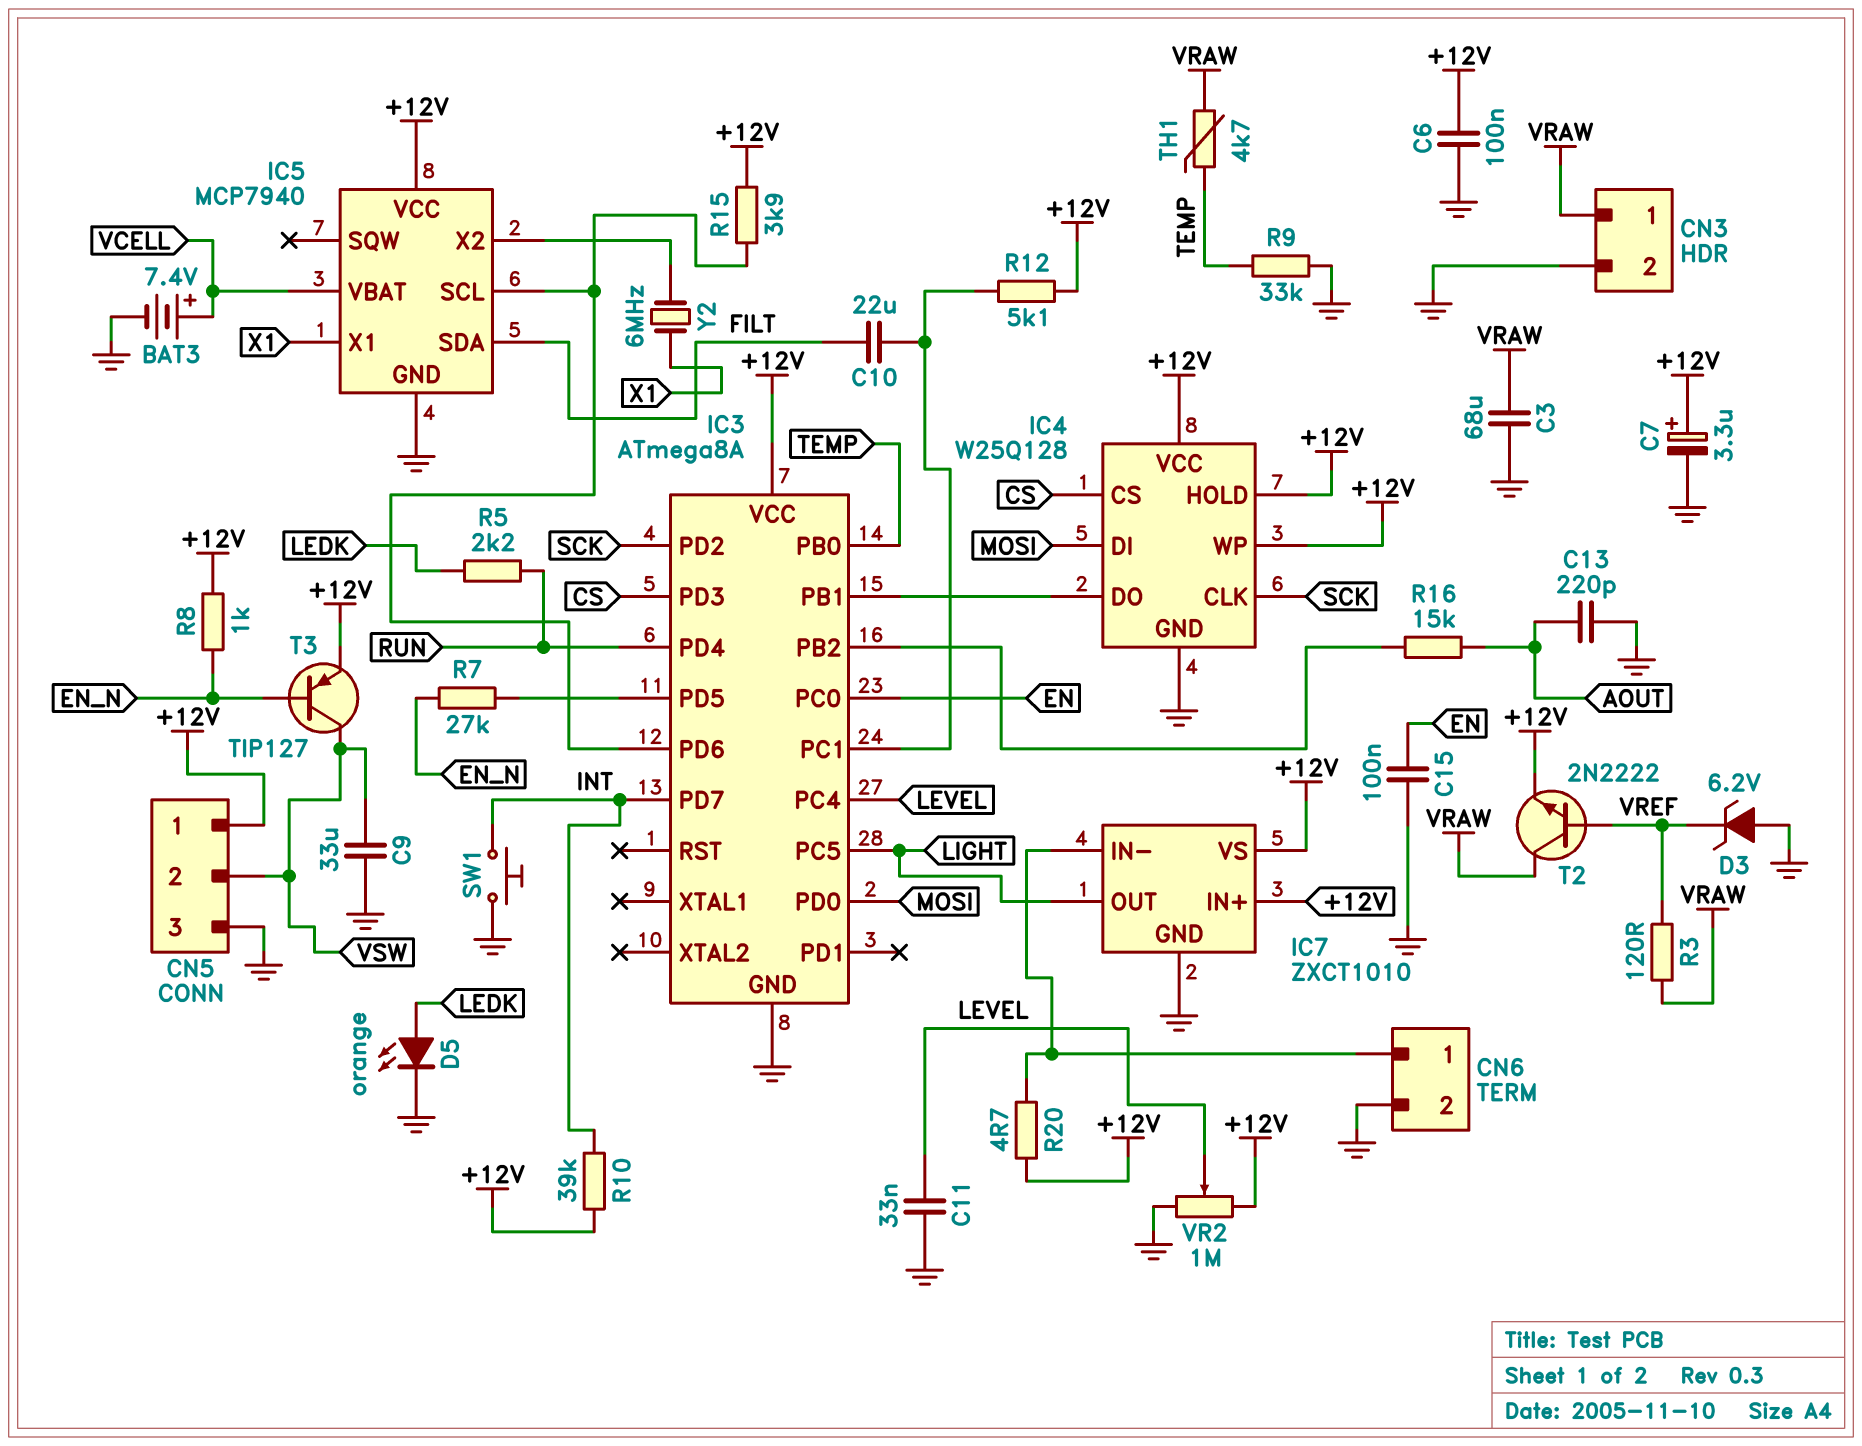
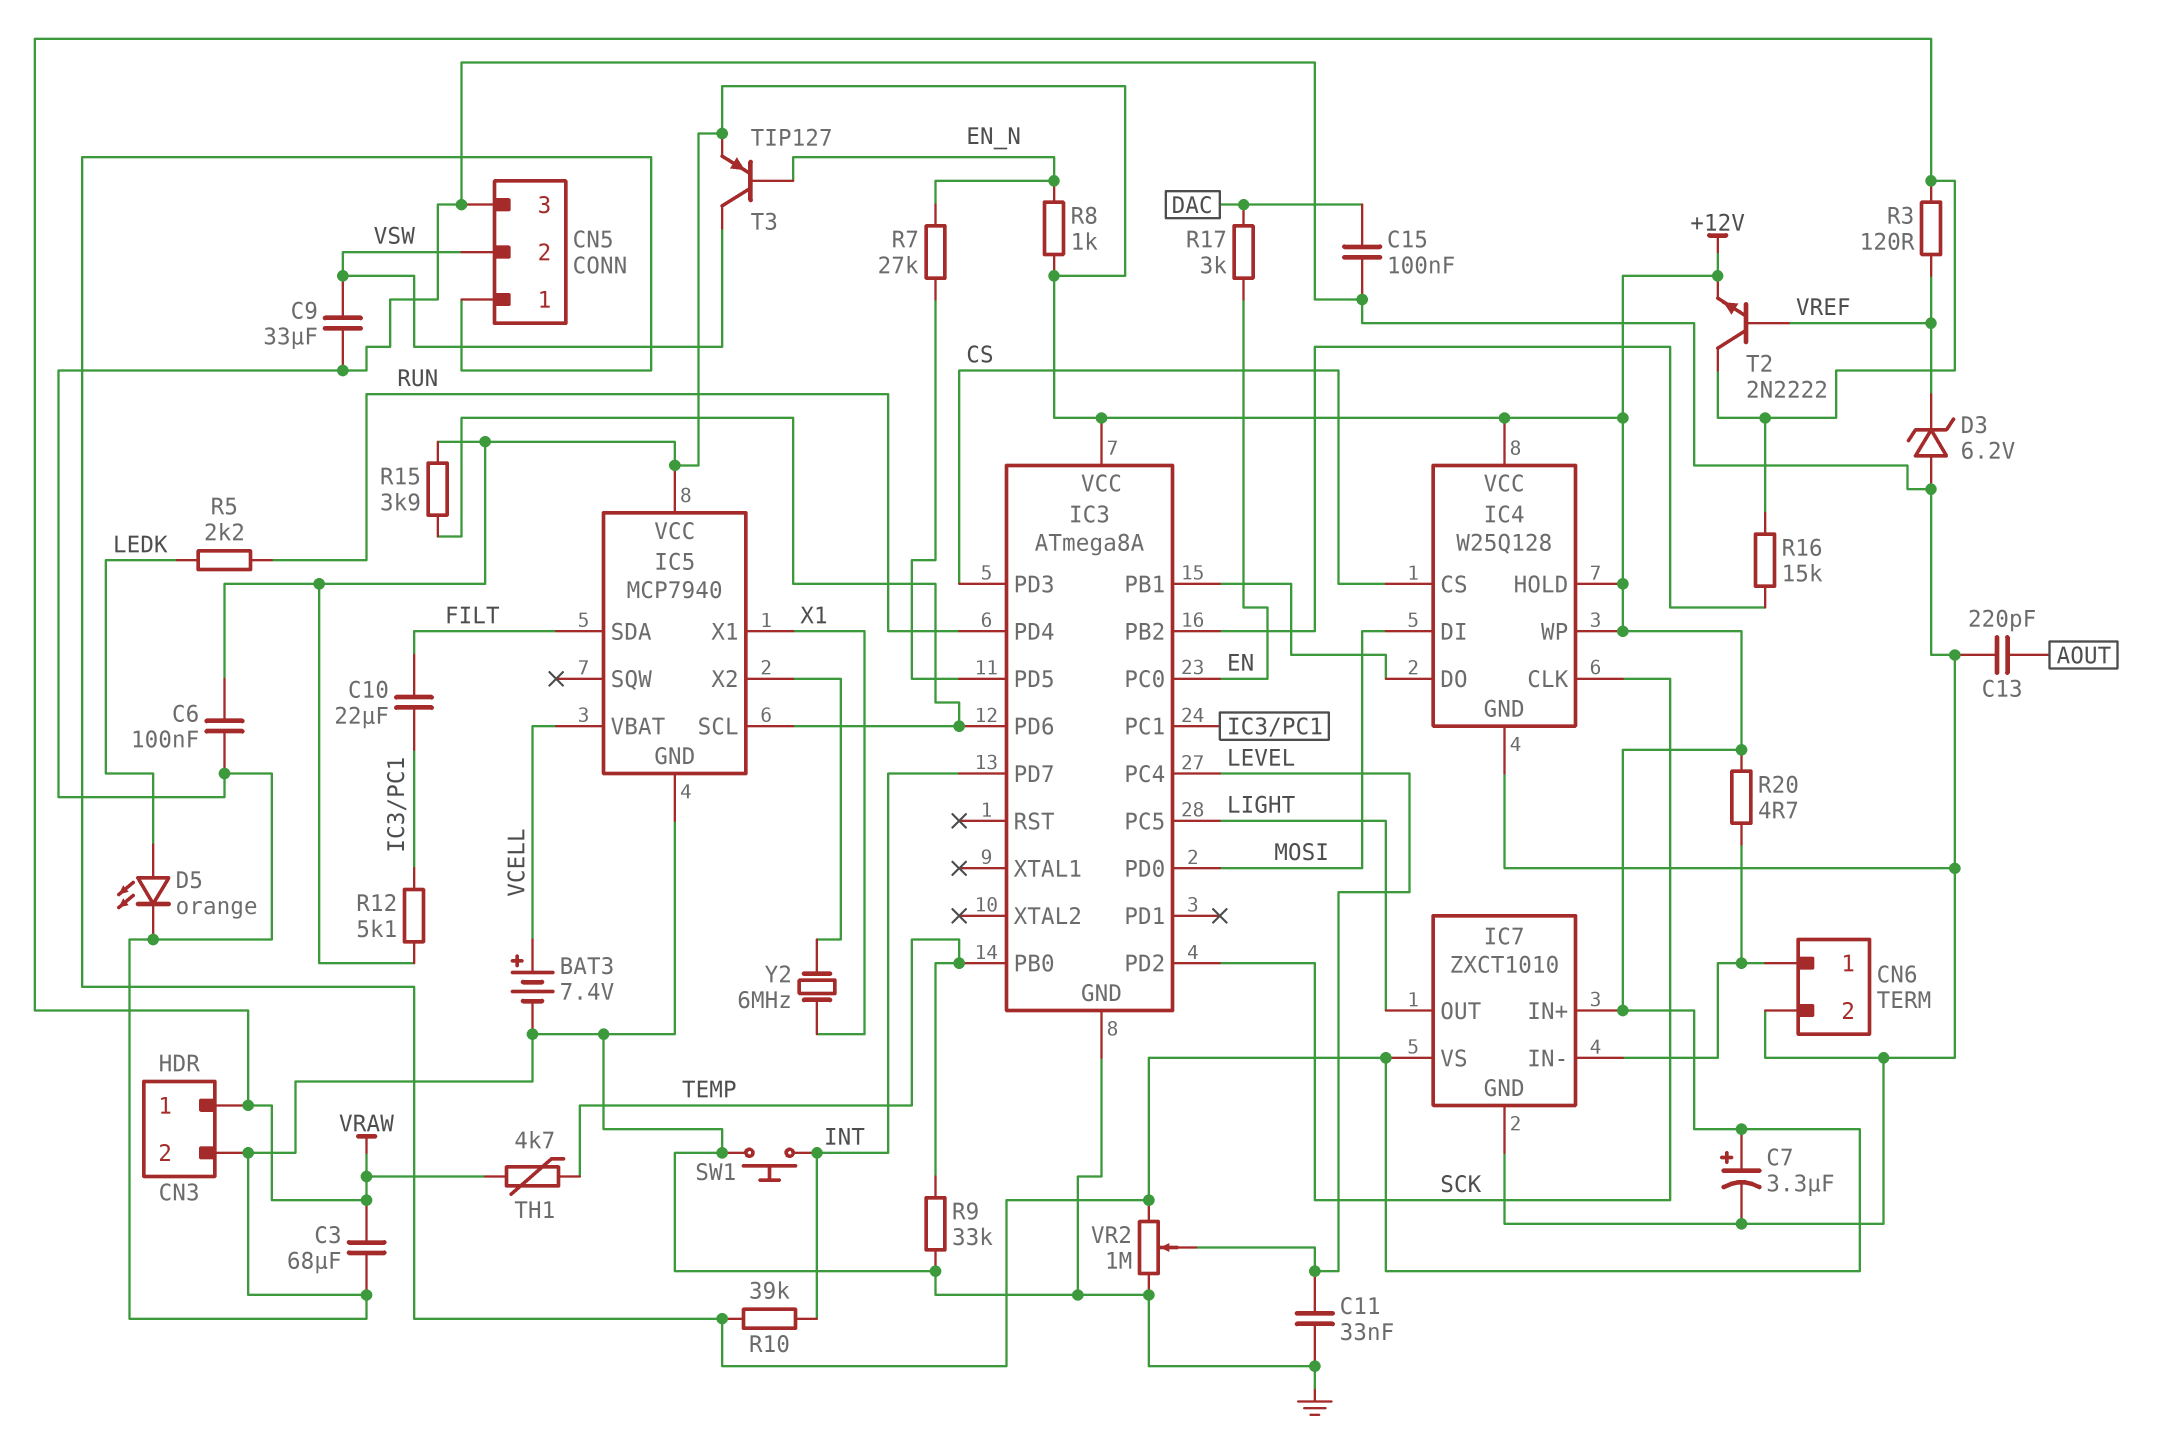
C15: 100nF (EN, GND) -> 100nF (DAC, GND)
R16: 15k (AOUT, IC3/PB2) -> 15k (IC3/PB2, VRAW)
R17: none -> 3k (DAC, EN)

